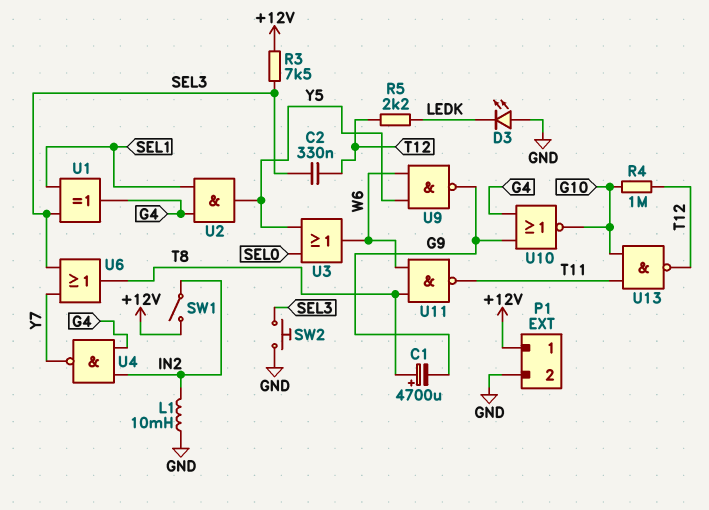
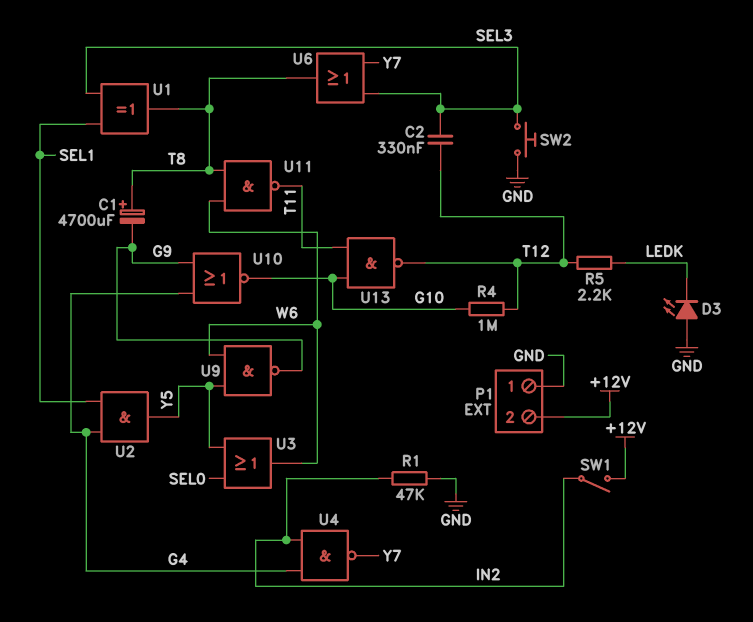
L1: 10mH (GND, IN2) -> none
P1 pin 1: +12V -> GND
P1 pin 2: GND -> +12V
R1: none -> 47k (GND, IN2)
R3: 7.5k (+12V, SEL3) -> none
U1: XOR (in SEL1, in SEL3, out G4) -> XOR (in SEL1, in SEL3, out T8)

